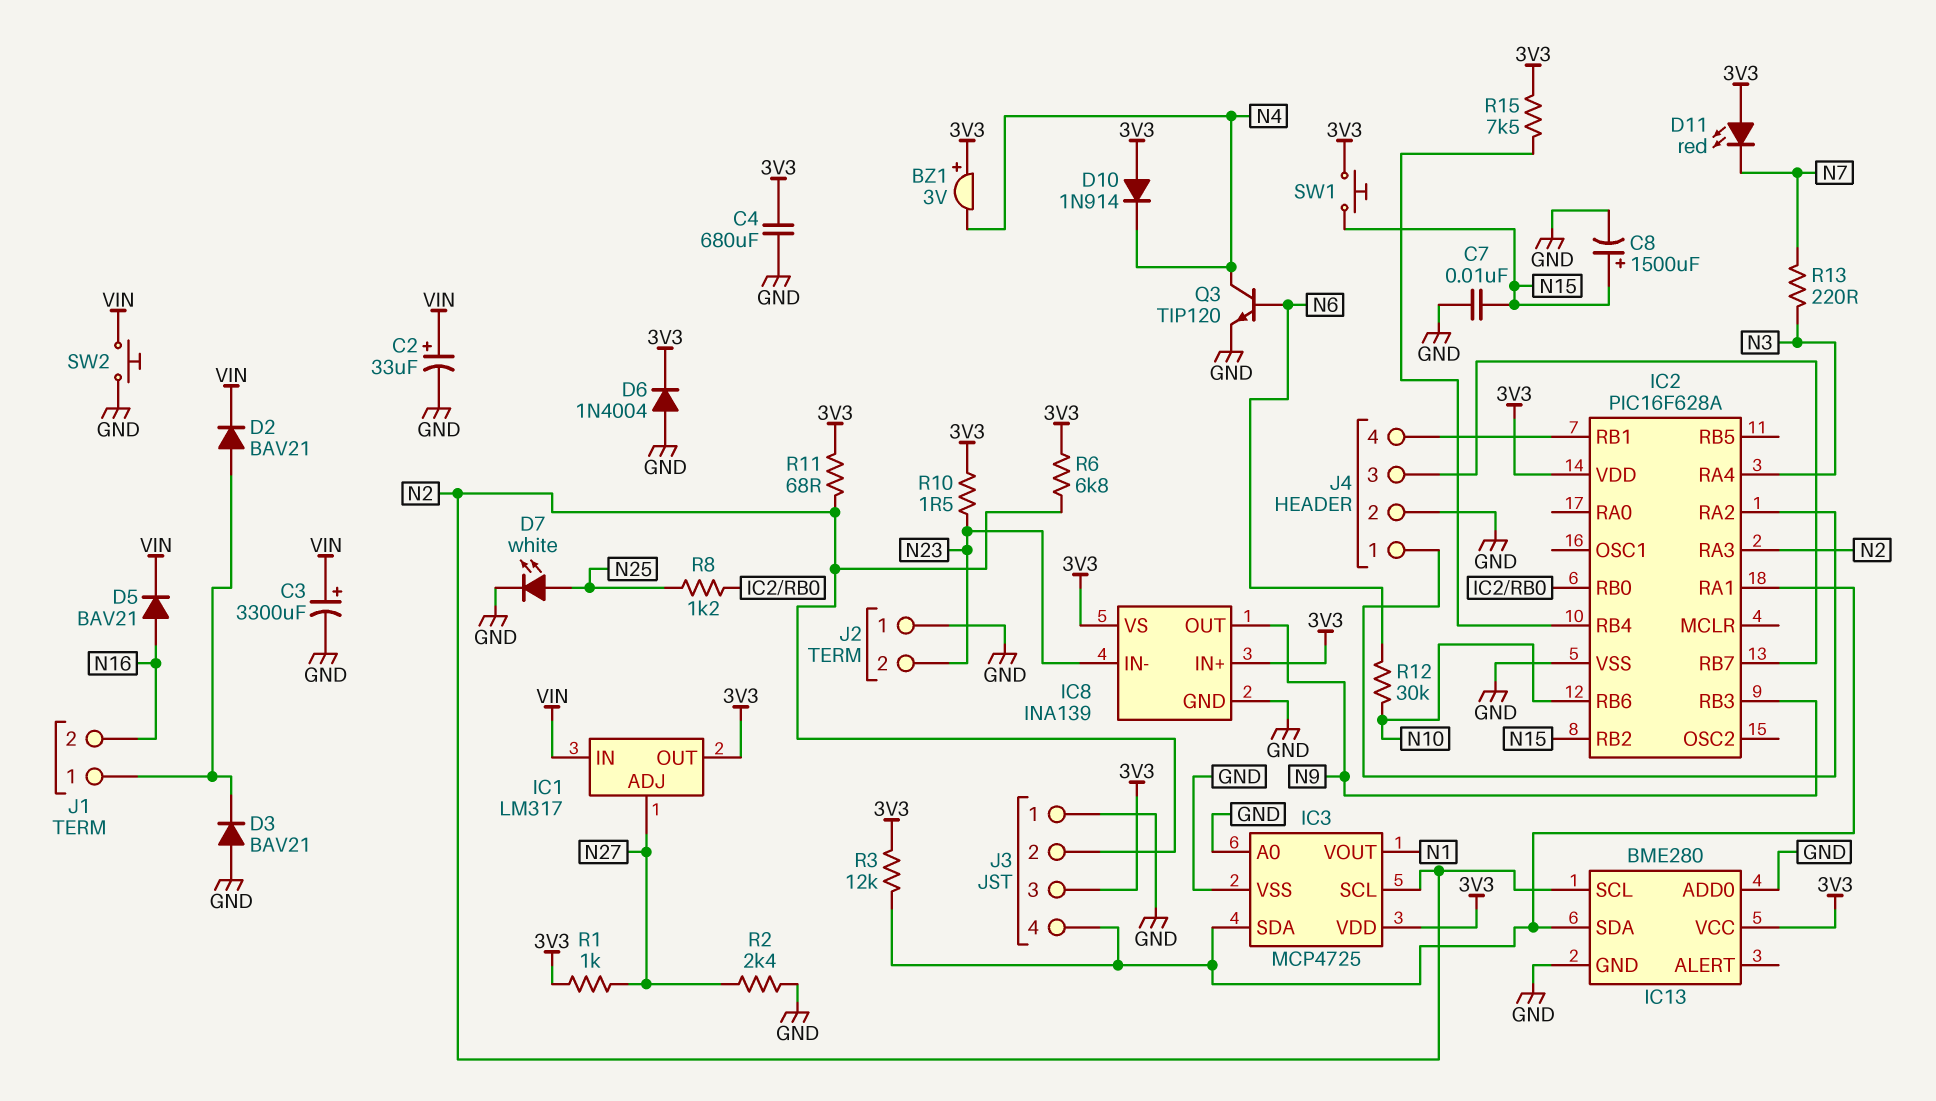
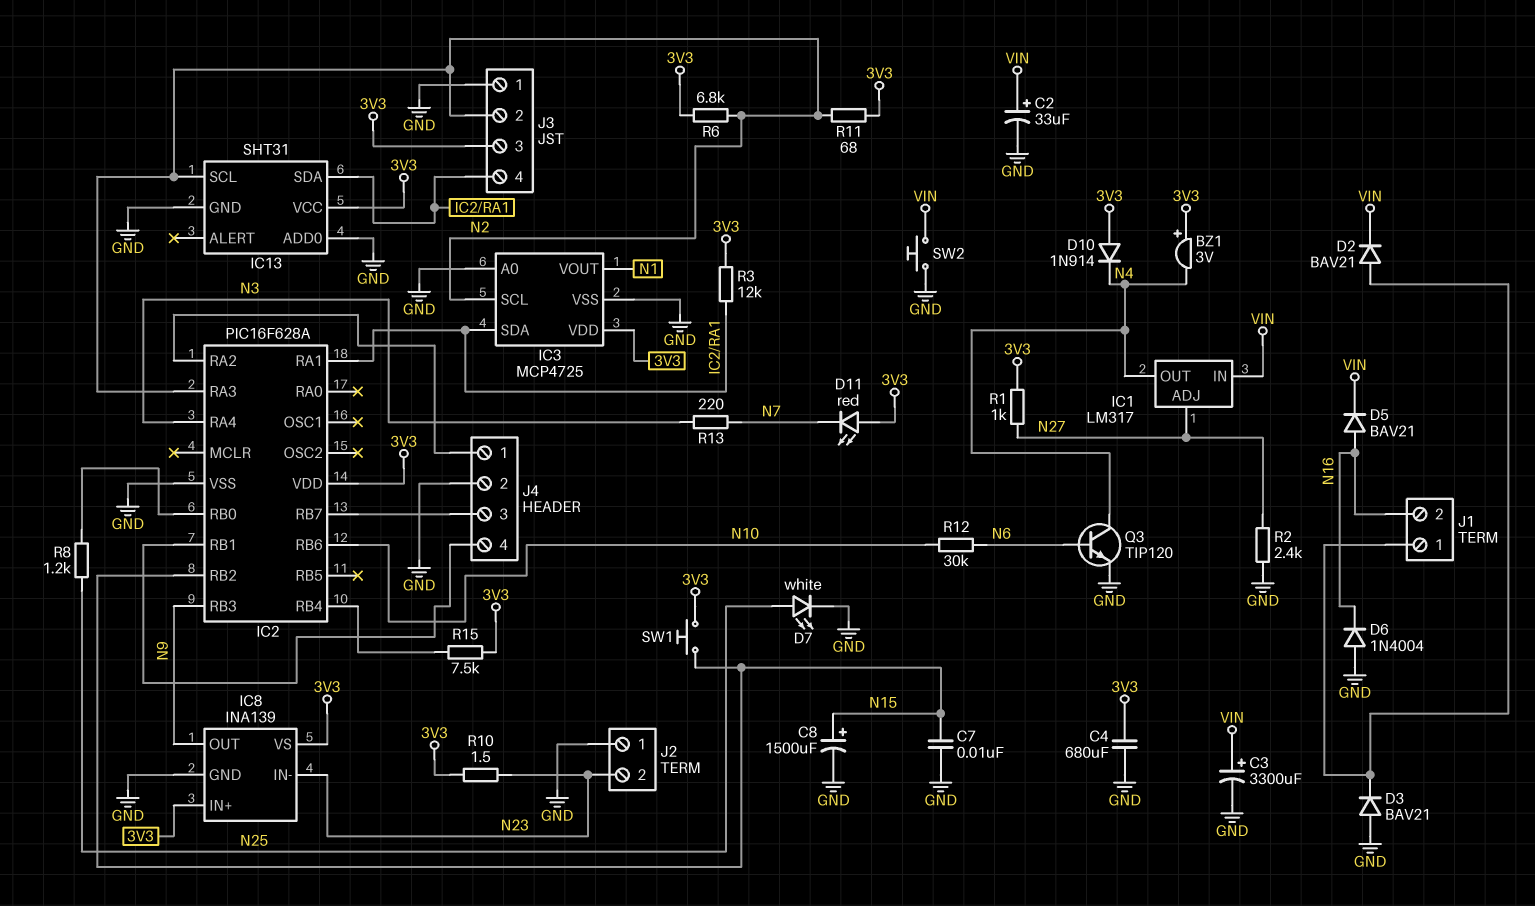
D6: diode 1N4004 (A GND, K 3V3) -> diode 1N4004 (A GND, K N16)
IC1 pin OUT: 3V3 -> N4
IC13: BME280 -> SHT31

